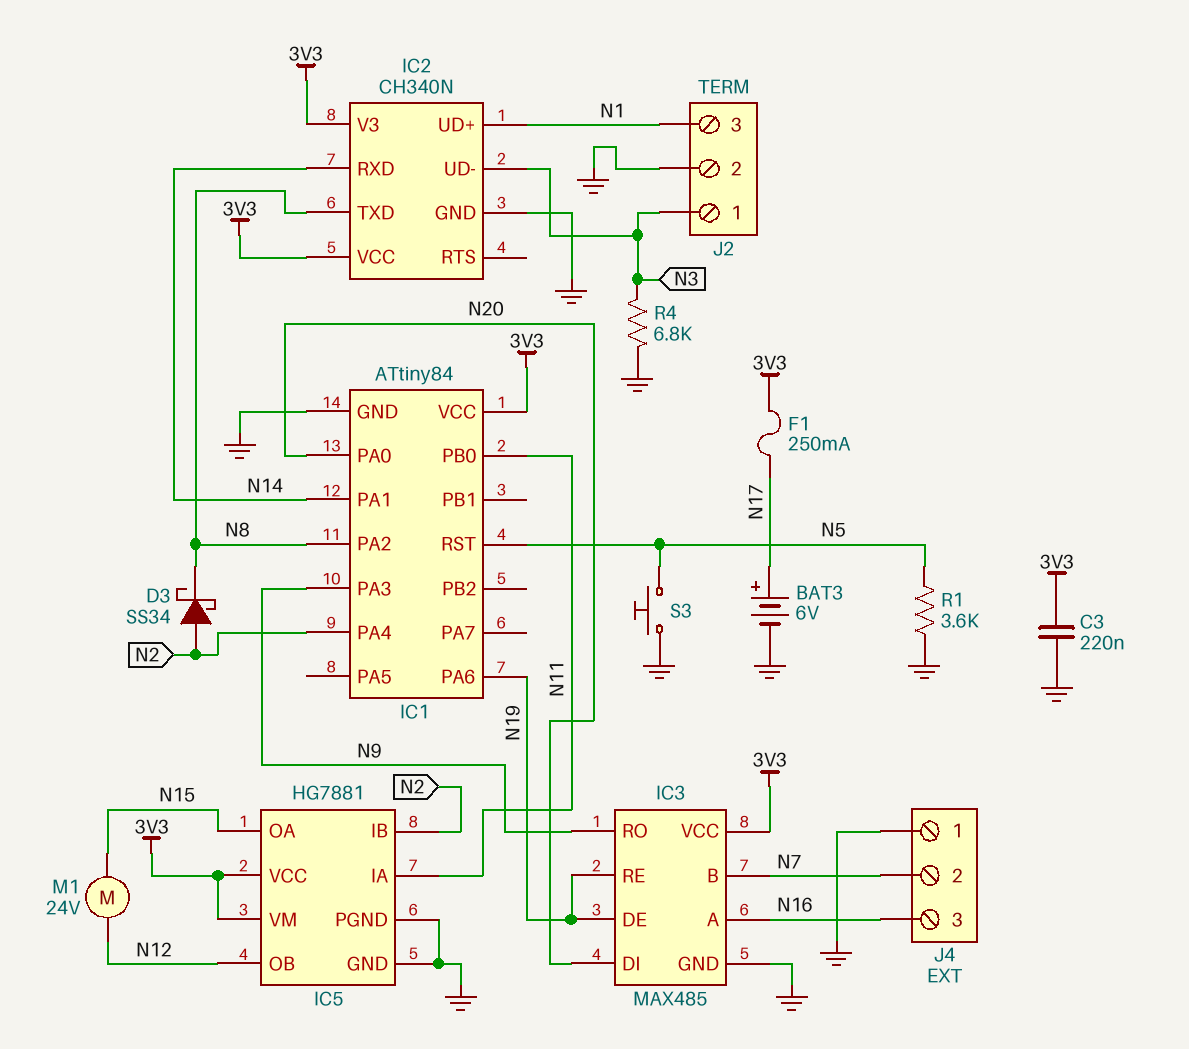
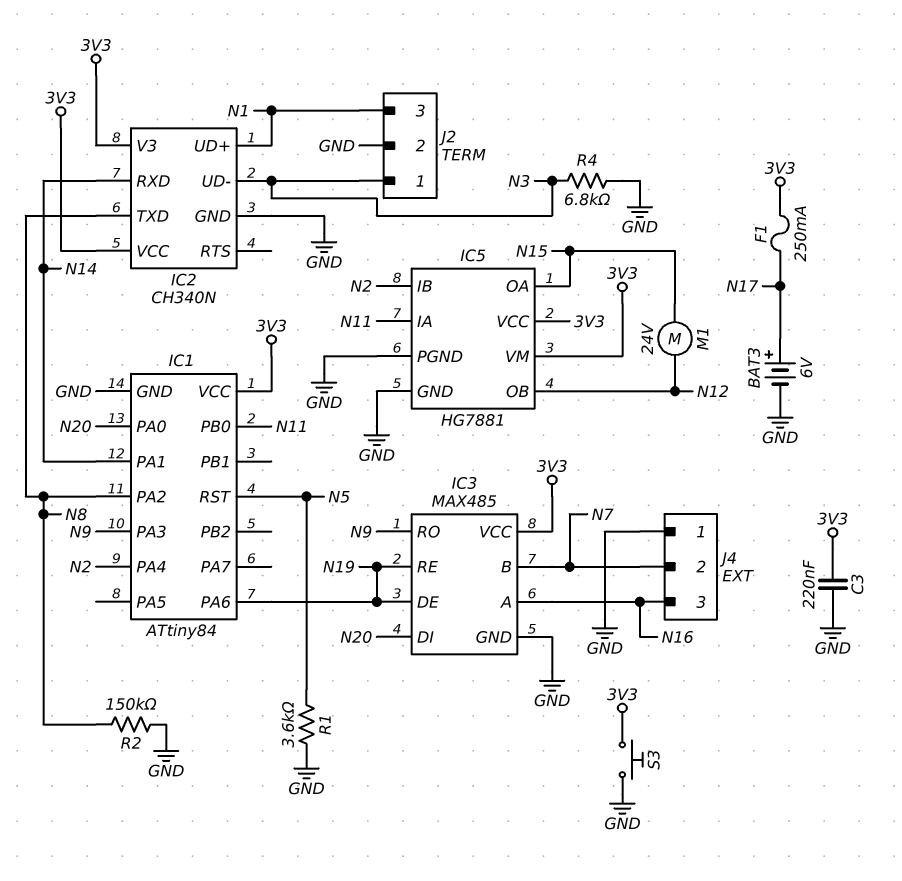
D3: schottky SS34 (A N2, K N8) -> none
R2: none -> 150k (GND, N8)
S3: button (GND, N5) -> button (3V3, GND)

